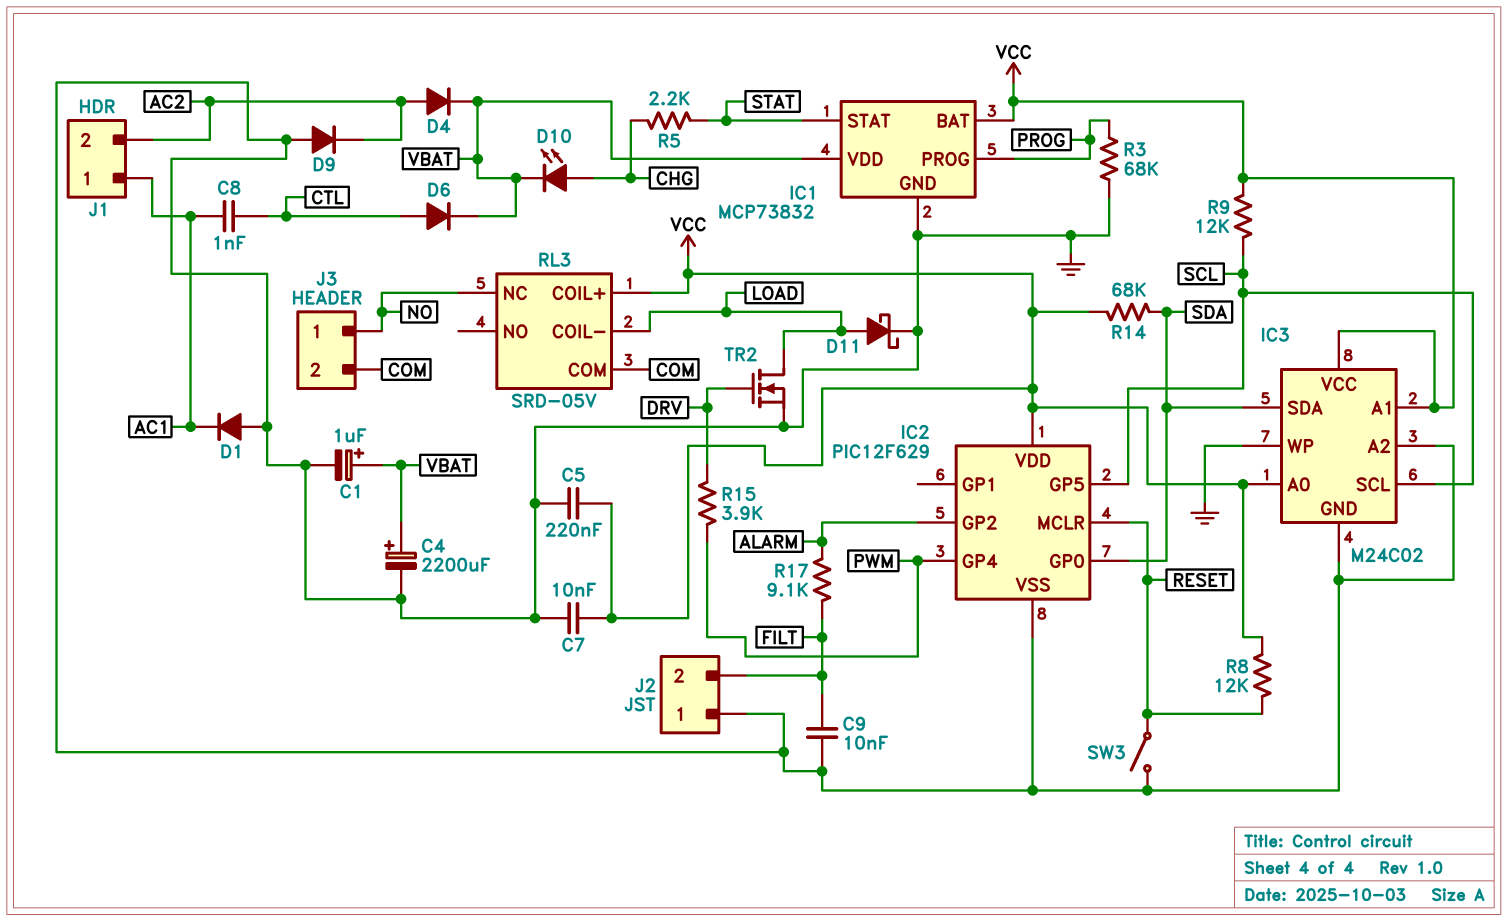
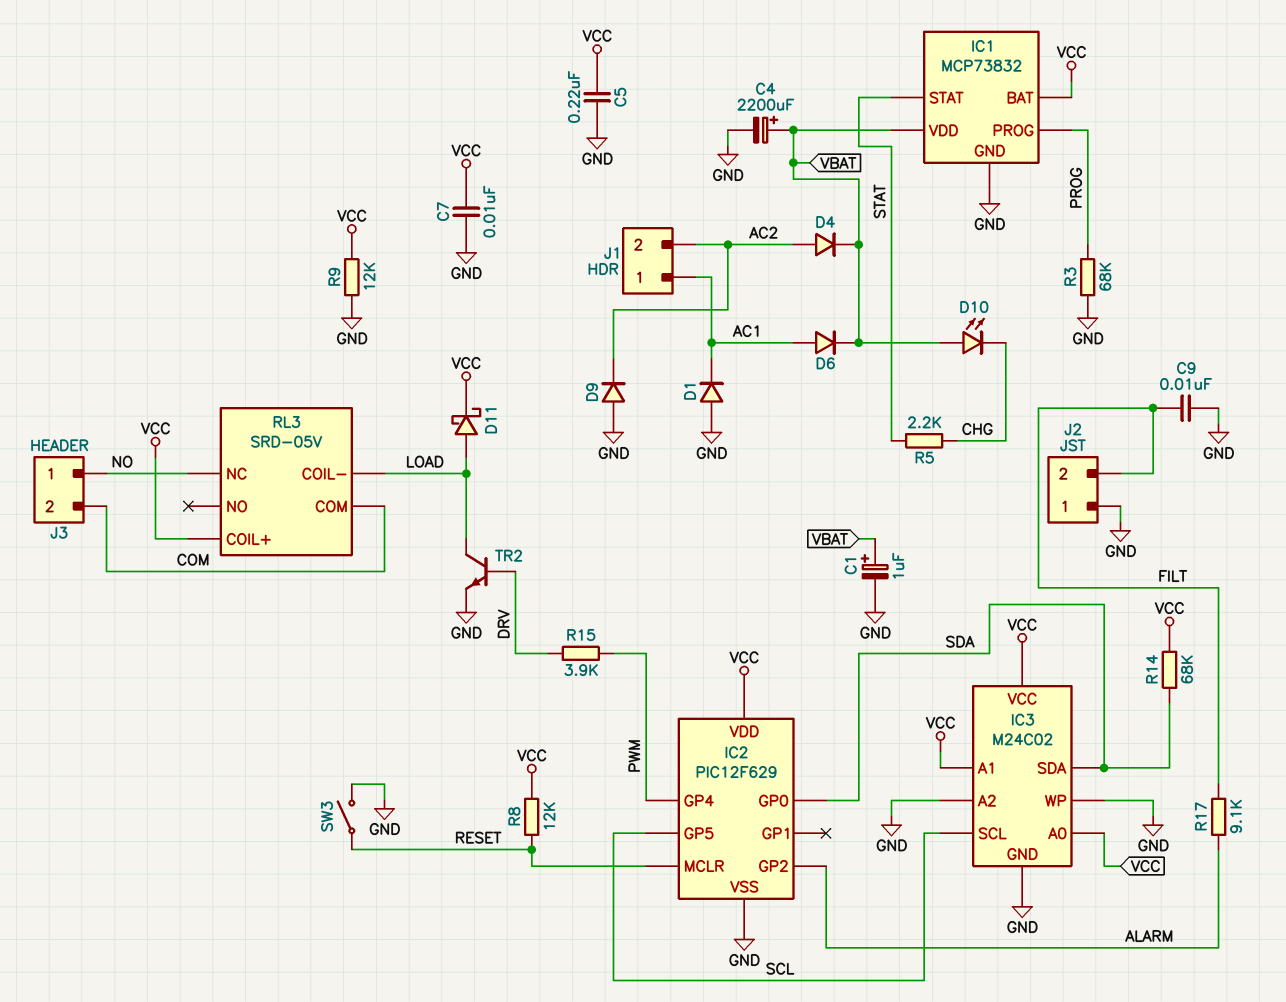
C8: 1nF (AC1, CTL) -> none
D6: diode (A CTL, K VBAT) -> diode (A AC1, K VBAT)
D10: LED (A CHG, K VBAT) -> LED (A VBAT, K CHG)
D11: schottky (A LOAD, K GND) -> schottky (A LOAD, K VCC)
R9: 12k (SCL, VCC) -> 12k (GND, VCC)
TR2: NMOS (G DRV, D LOAD, S GND) -> NPN (B DRV, C LOAD, E GND)

